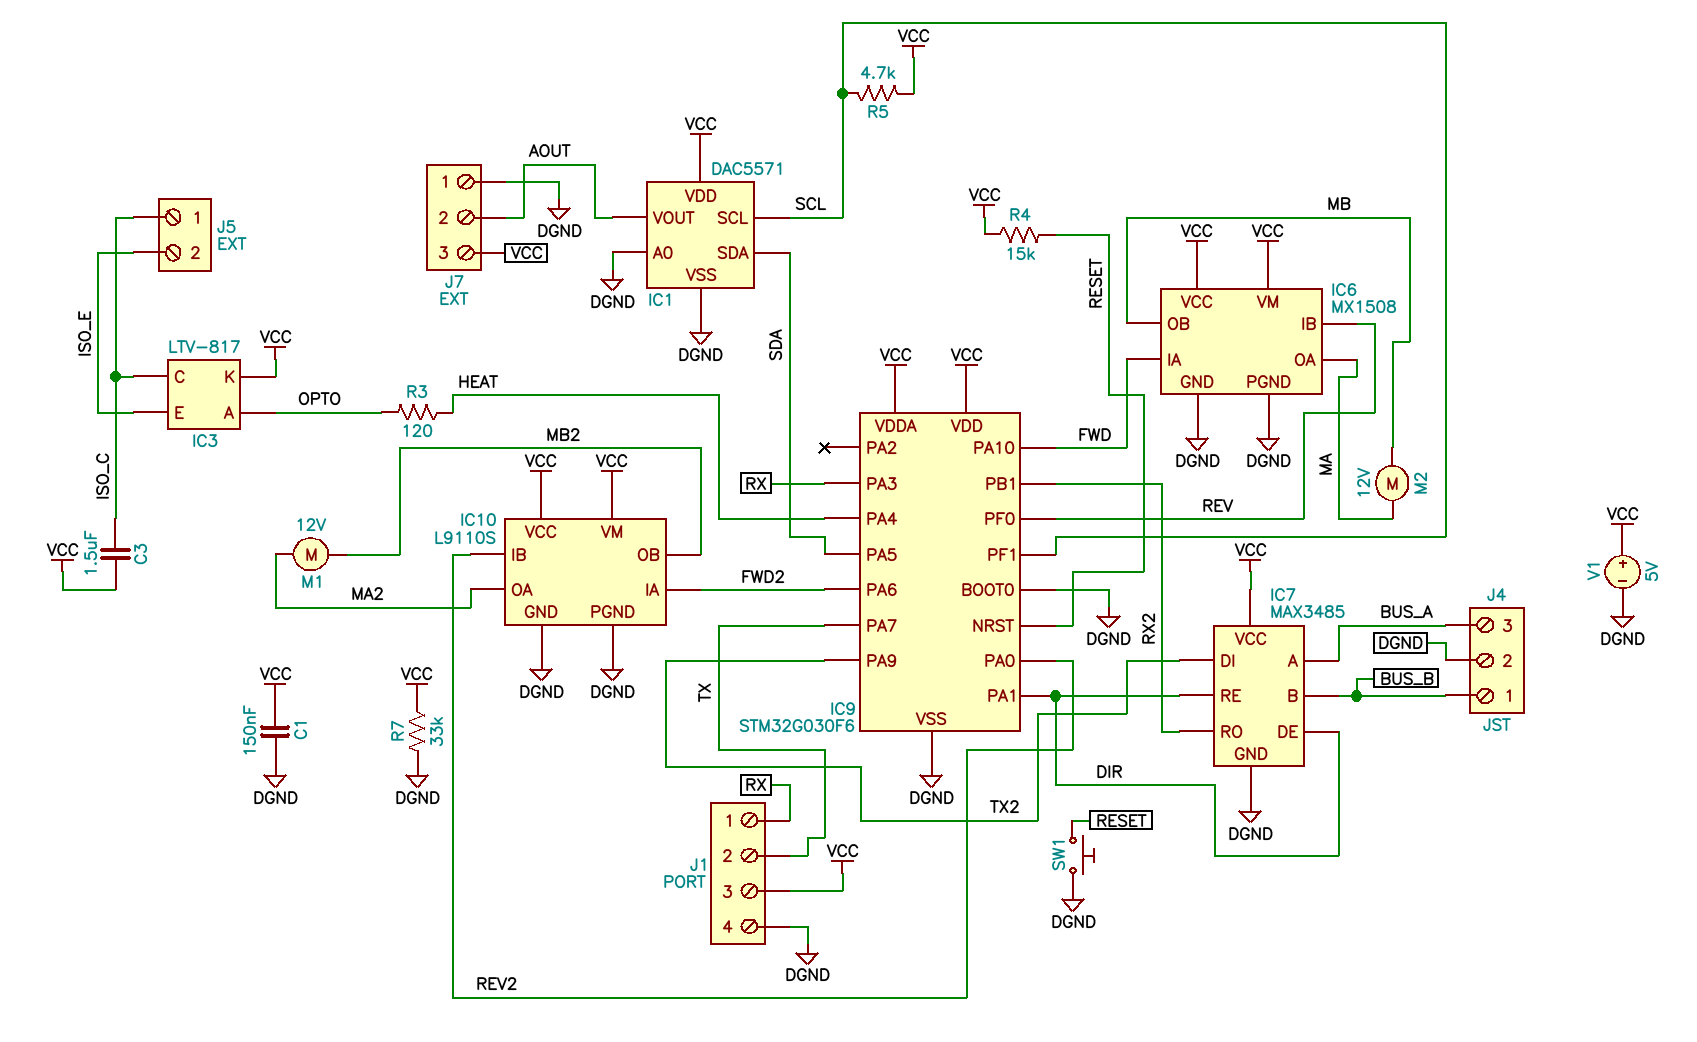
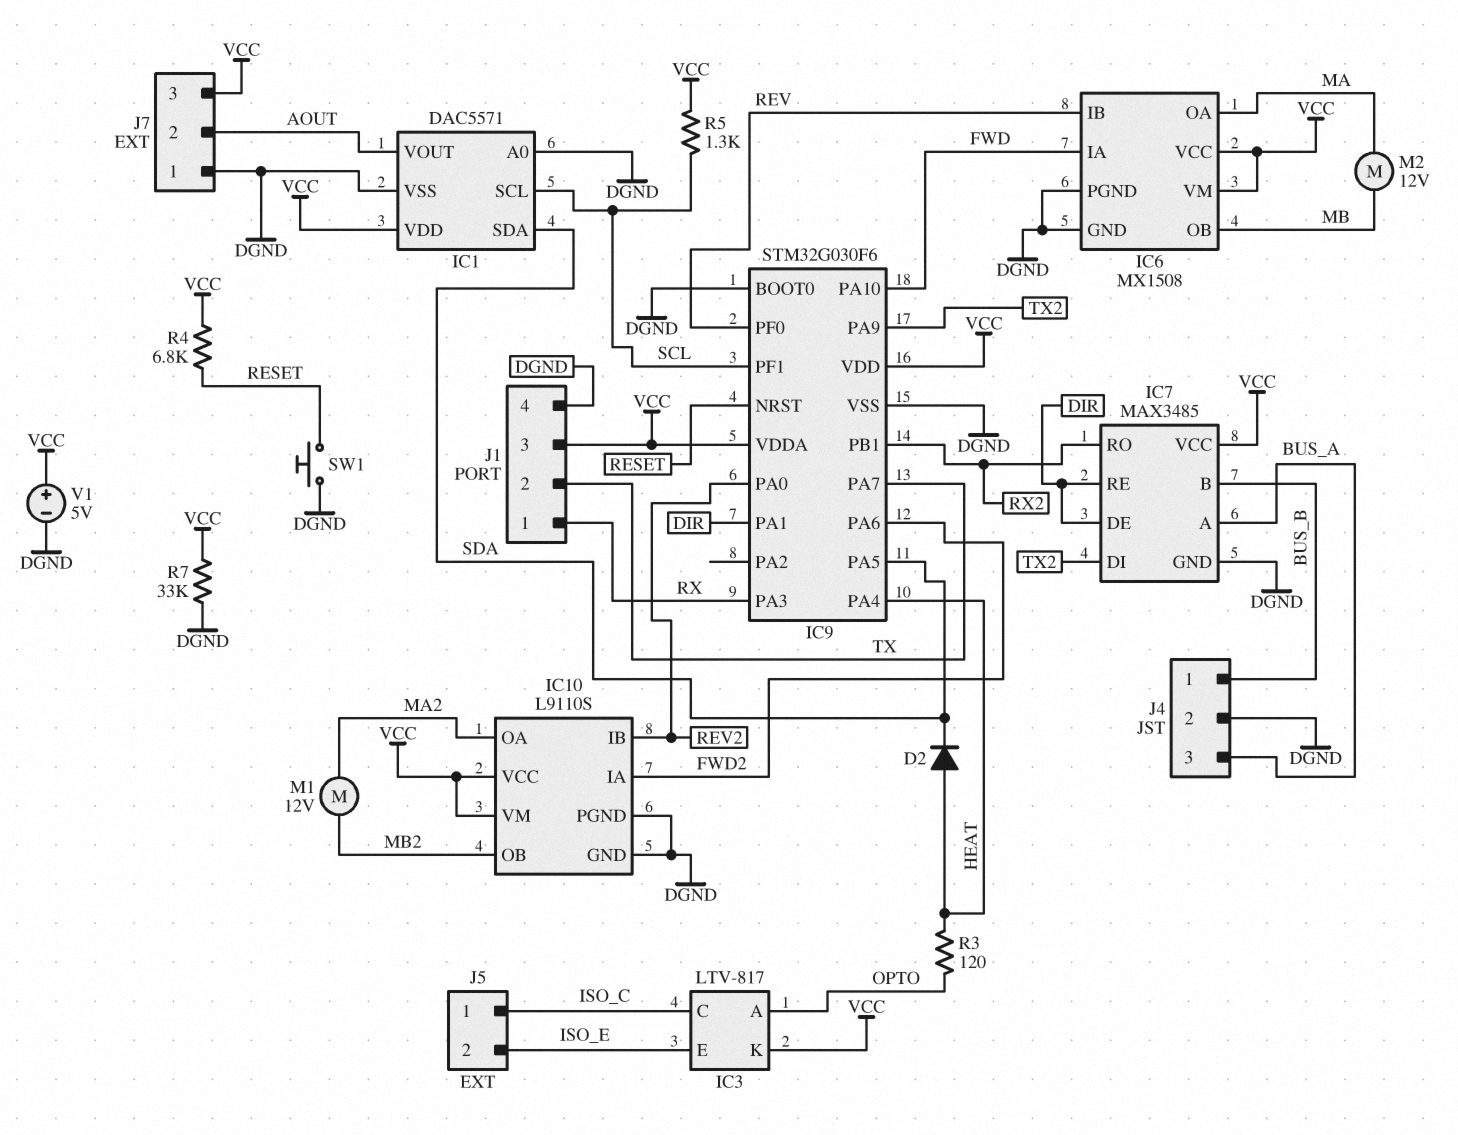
C1: 150nF (DGND, VCC) -> none
C3: 1.5uF (ISO_C, VCC) -> none
D2: none -> diode (A HEAT, K SDA)
R4: 15k (RESET, VCC) -> 6.8k (RESET, VCC)
R5: 4.7k (SCL, VCC) -> 1.3k (SCL, VCC)

